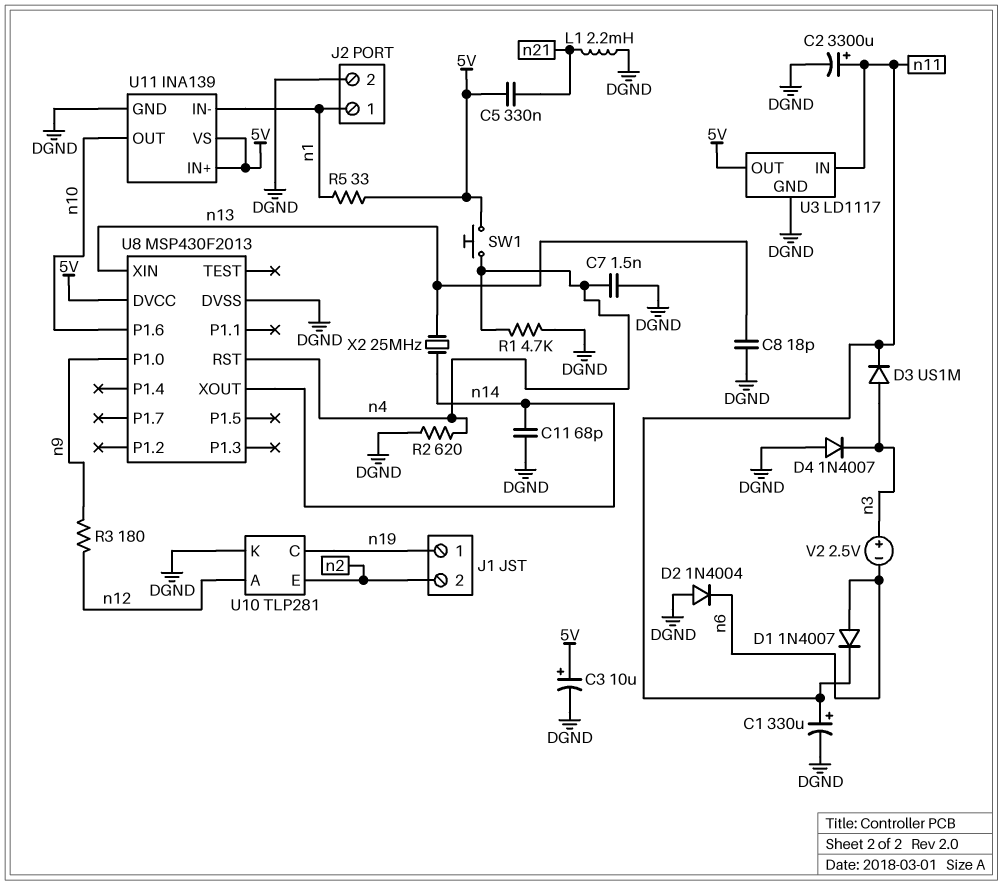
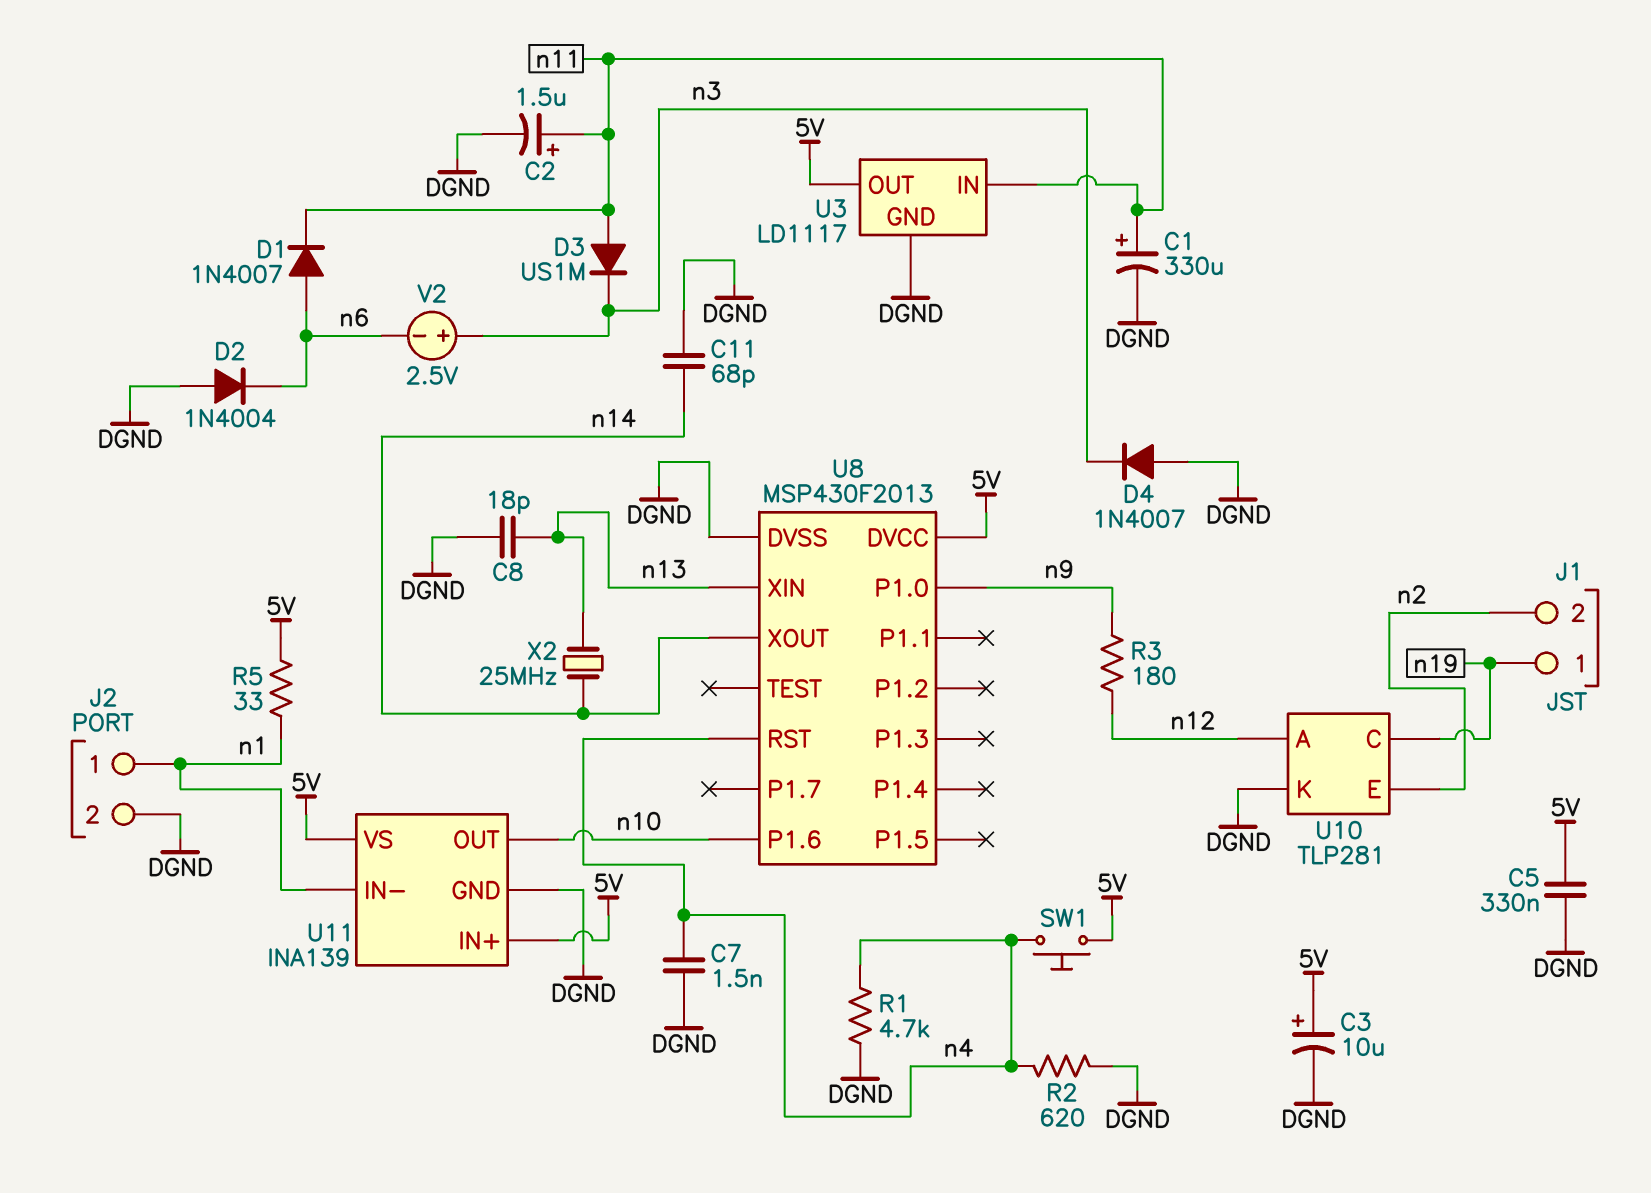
C2: 3300uF (plus n11, minus DGND) -> 1.5uF (plus n11, minus DGND)
C5: 330nF (5V, n21) -> 330nF (5V, DGND)
D3: diode US1M (A n3, K n11) -> diode US1M (A n11, K n3)
L1: 2.2mH (DGND, n21) -> none

